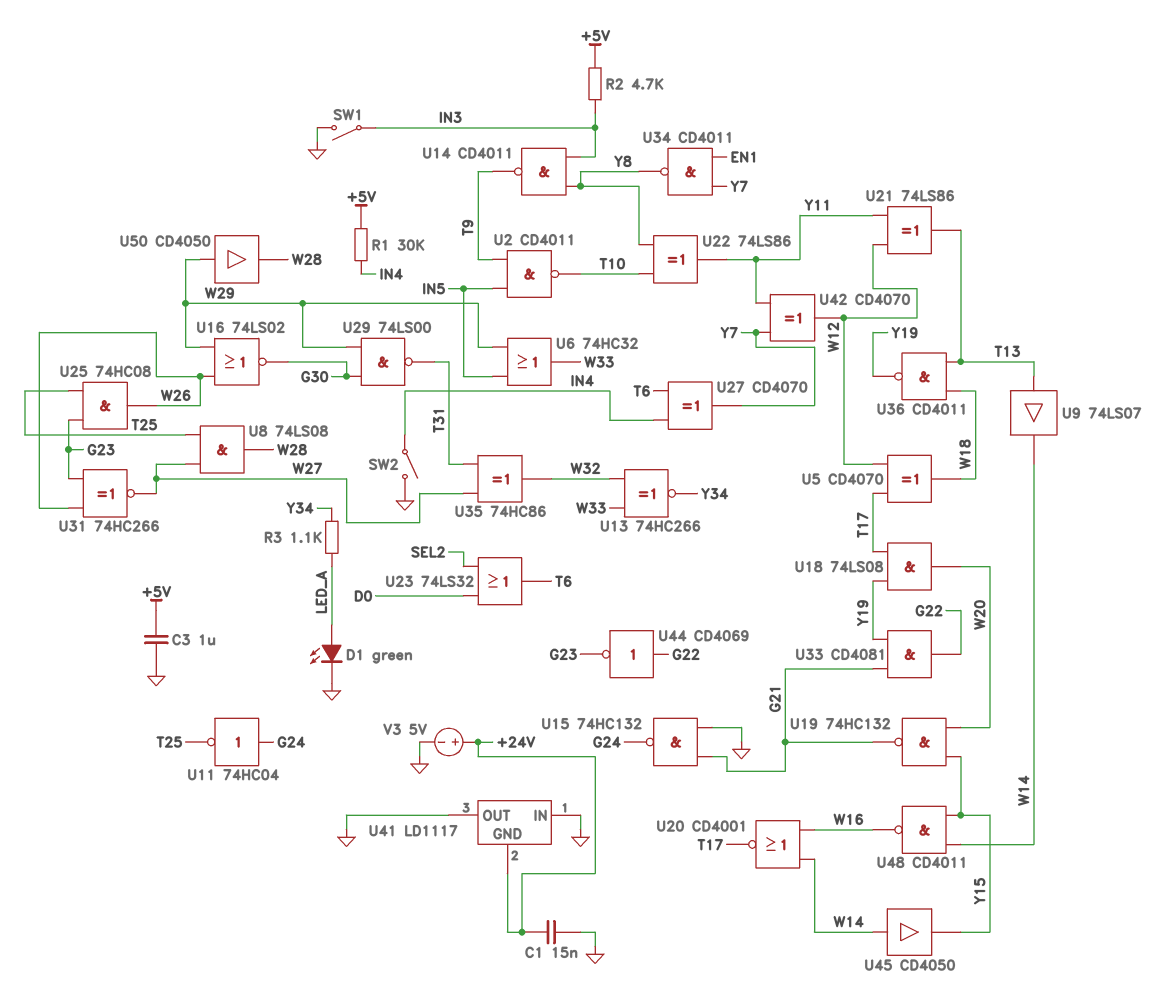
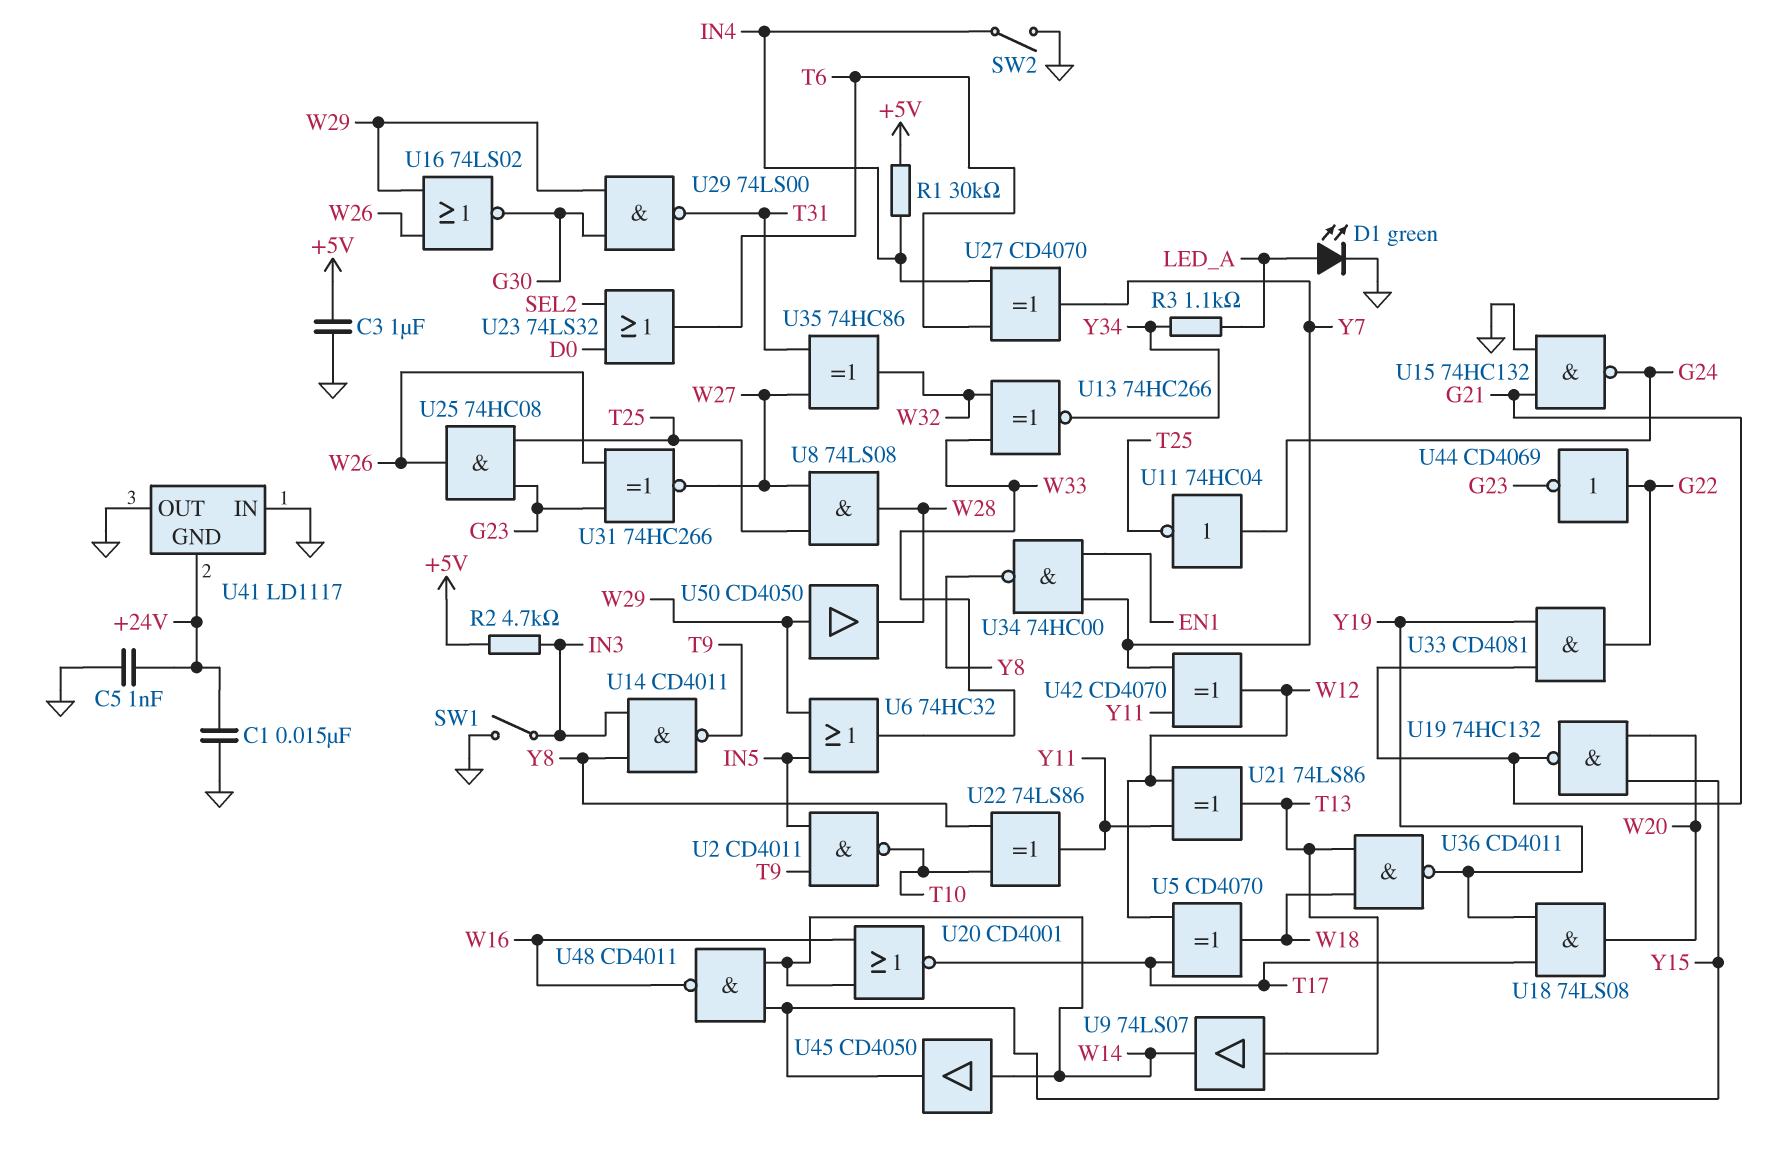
C5: none -> 1nF (+24V, GND)
U34: NAND CD4011 (in EN1, in Y7, out Y8) -> NAND 74HC00 (in EN1, in Y7, out Y8)
V3: 5V (plus +24V, minus GND) -> none

